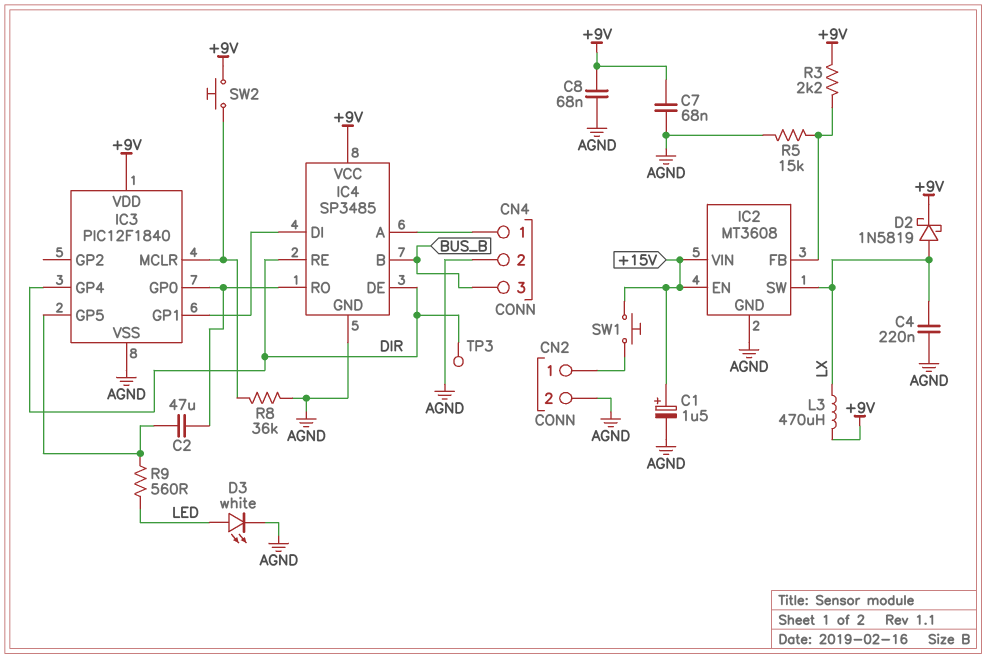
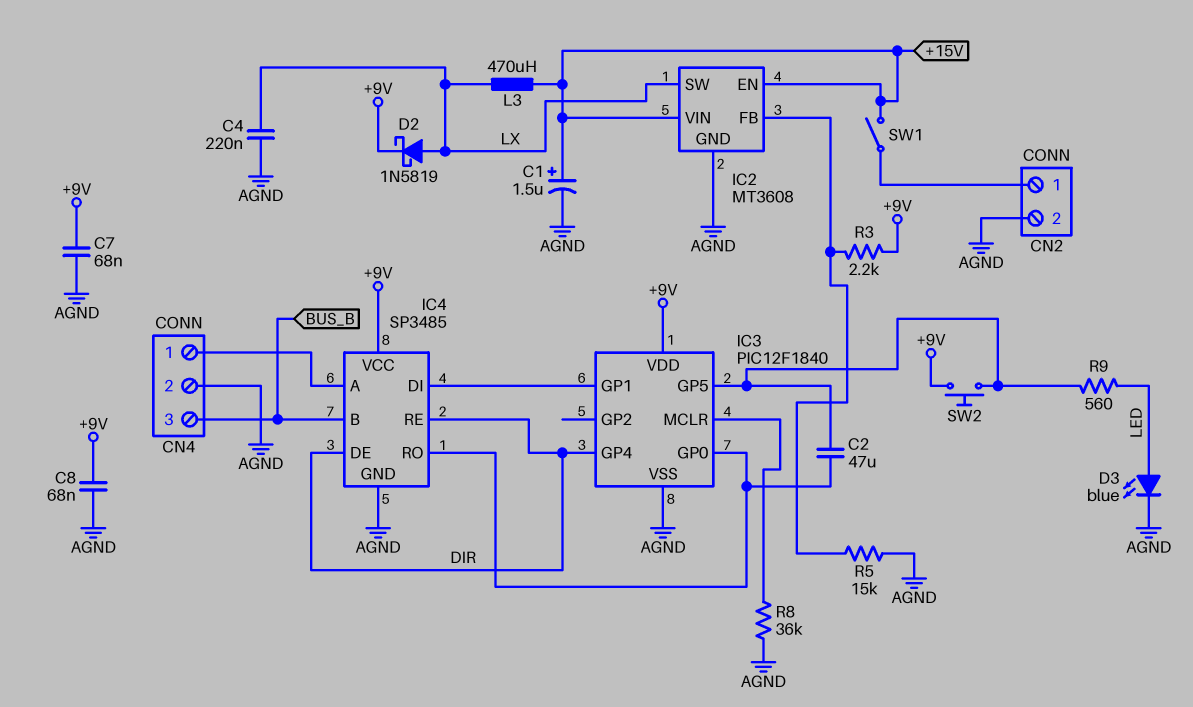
D3: LED white (A LED, K AGND) -> LED blue (A LED, K AGND)
L3: 470uH (+9V, LX) -> 470uH (+15V, LX)
SW1: button (+15V, CN2/1) -> switch (+15V, CN2/1)
SW2: button (+9V, IC3/MCLR) -> button (+9V, IC3/GP5)
TP3: test point (DIR) -> none

